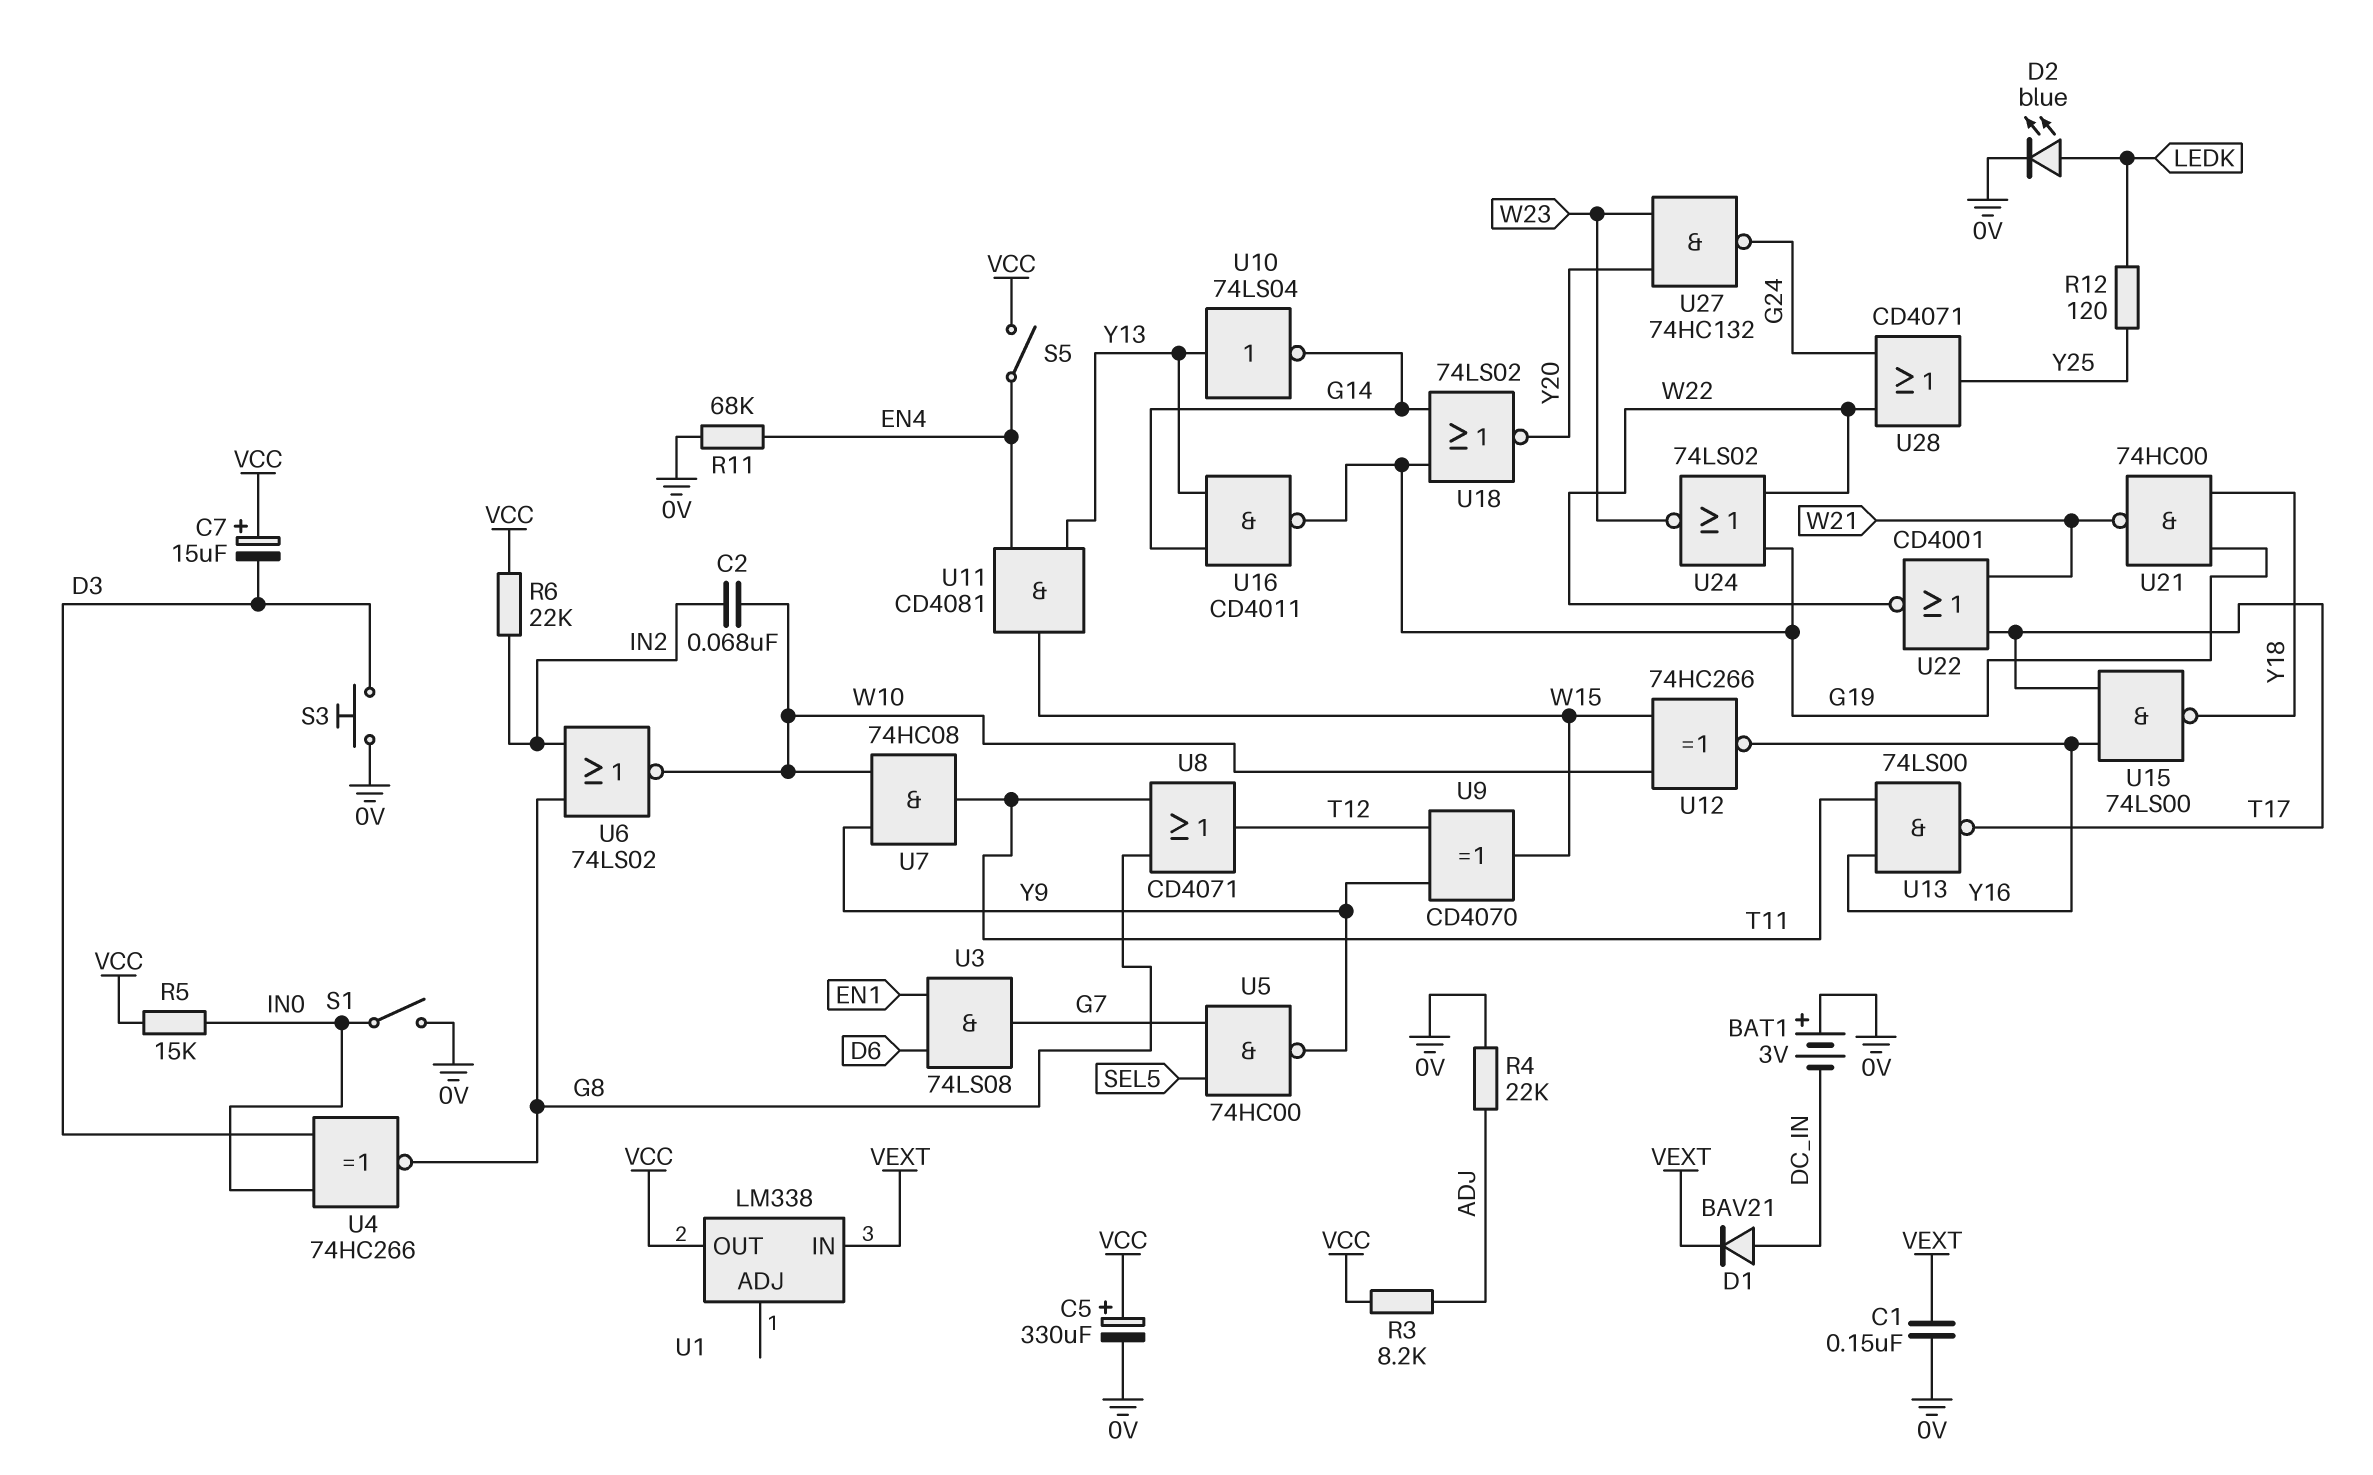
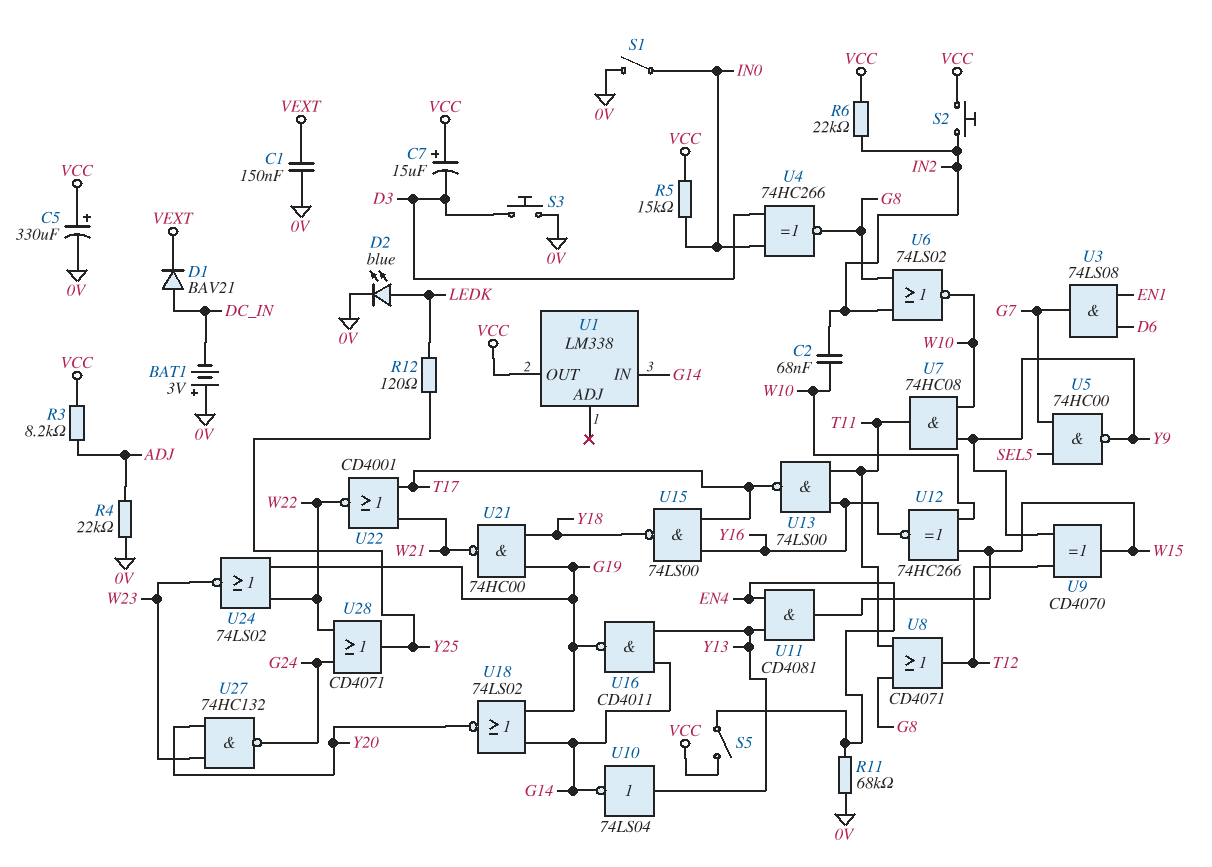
S2: none -> button (IN2, VCC)
U1 pin IN: VEXT -> G14

